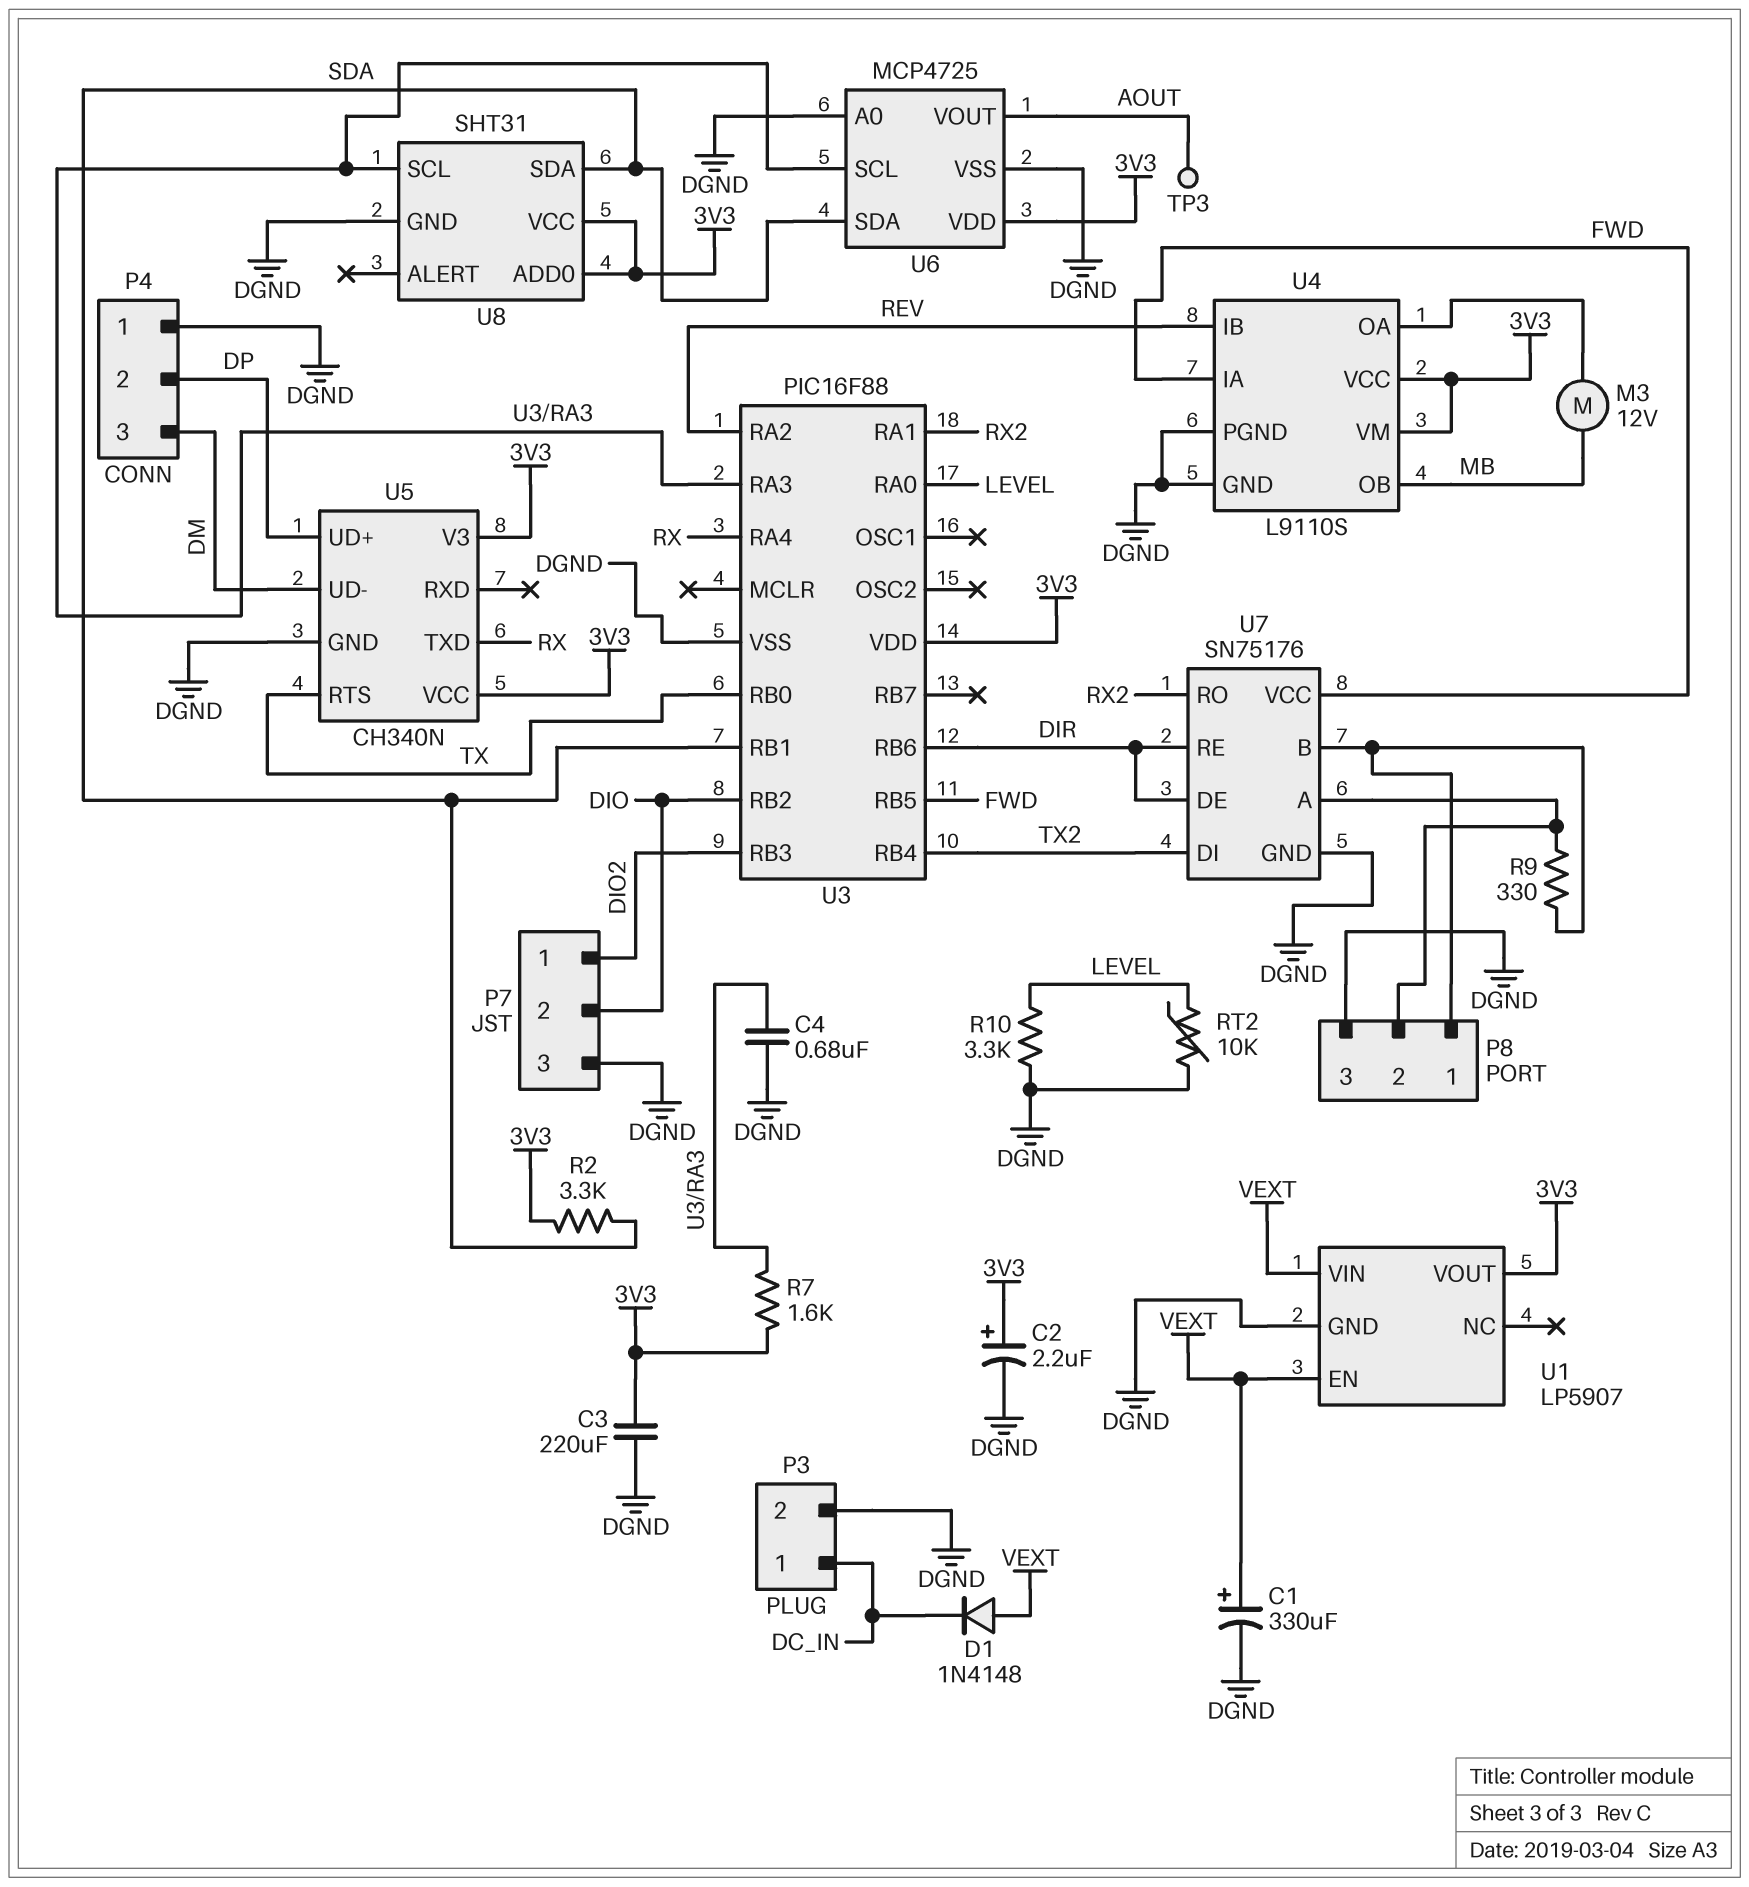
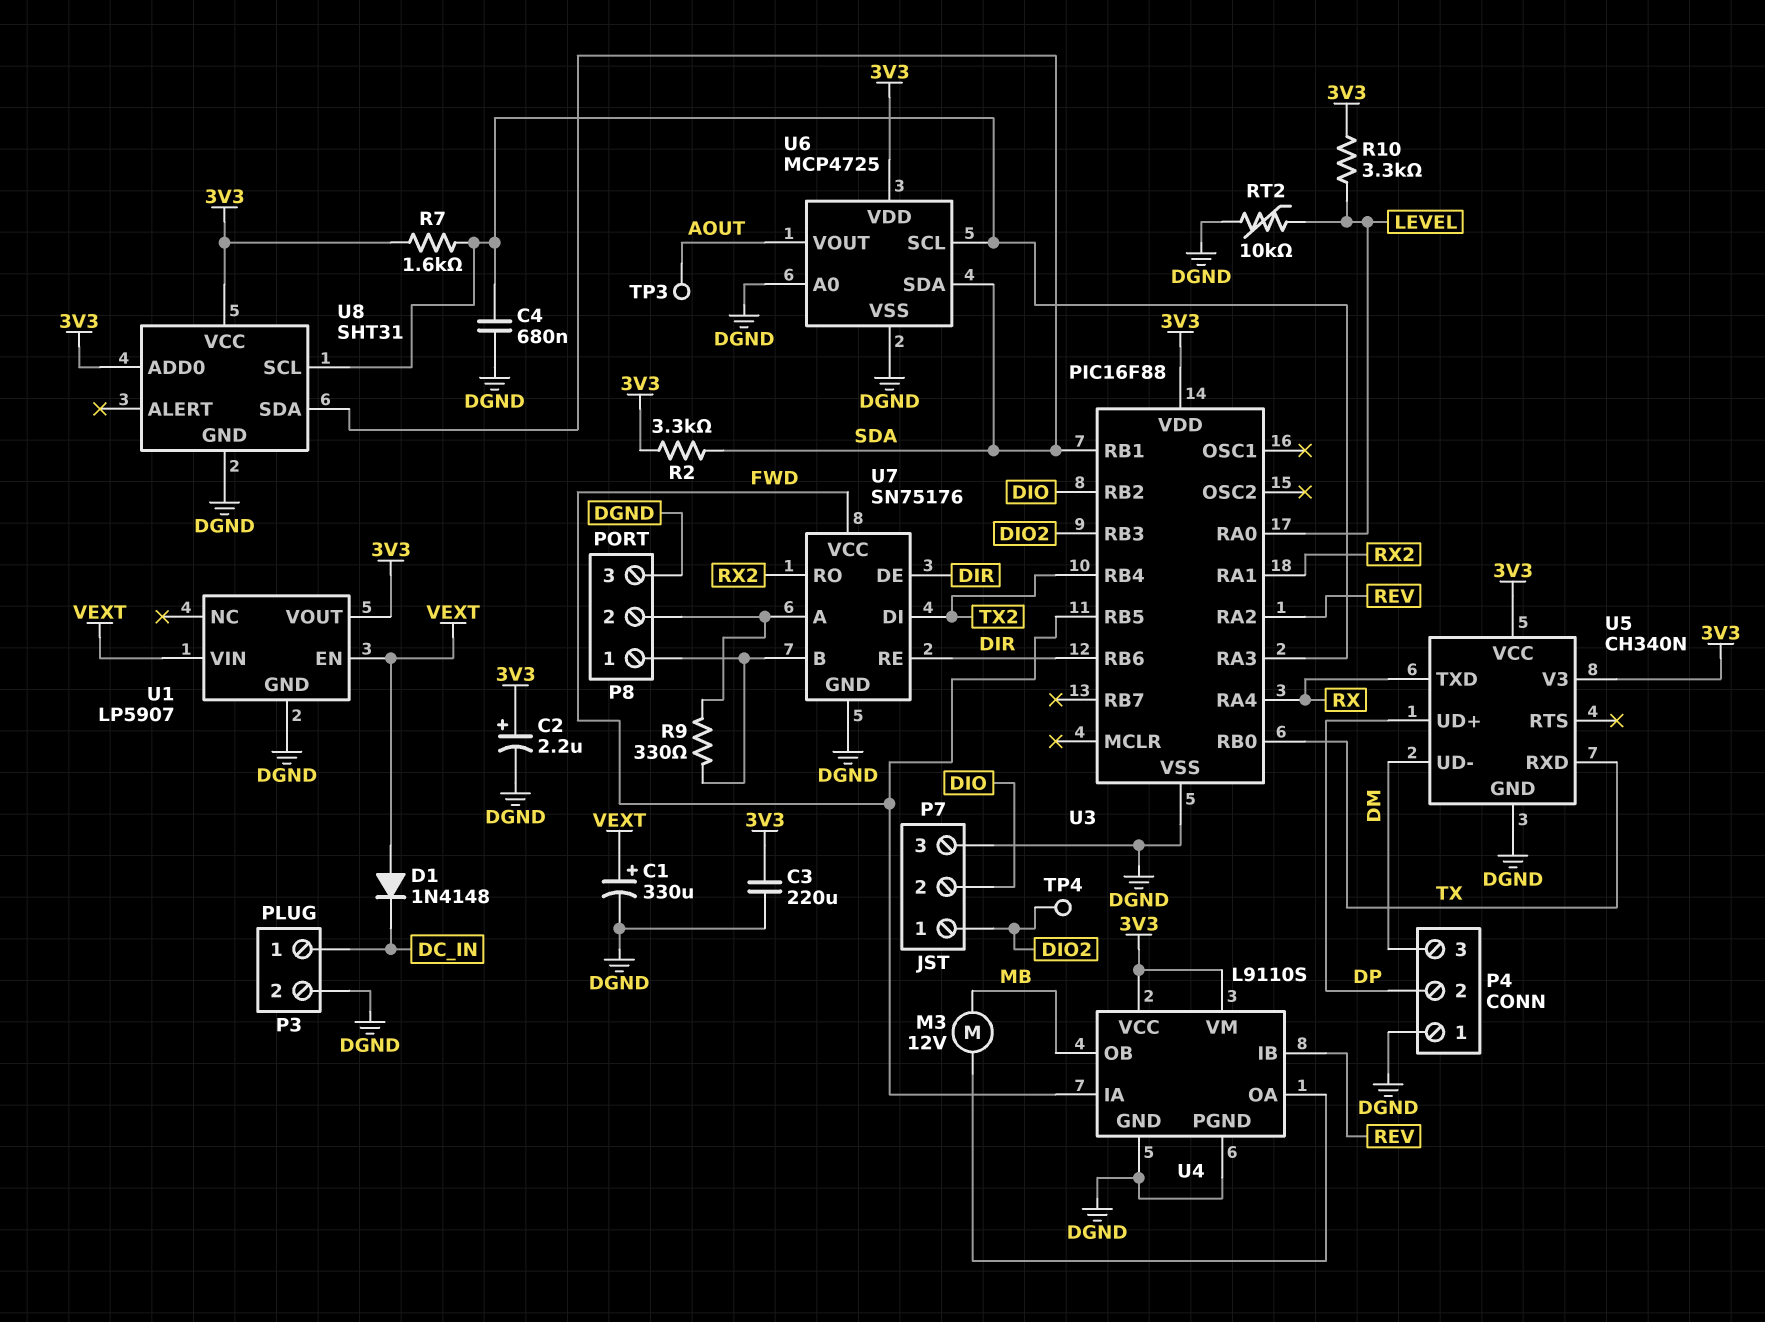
R10: 3.3k (DGND, LEVEL) -> 3.3k (3V3, LEVEL)
TP4: none -> test point (DIO2)
U5 pin RTS: TX -> none
U5 pin RXD: none -> TX

